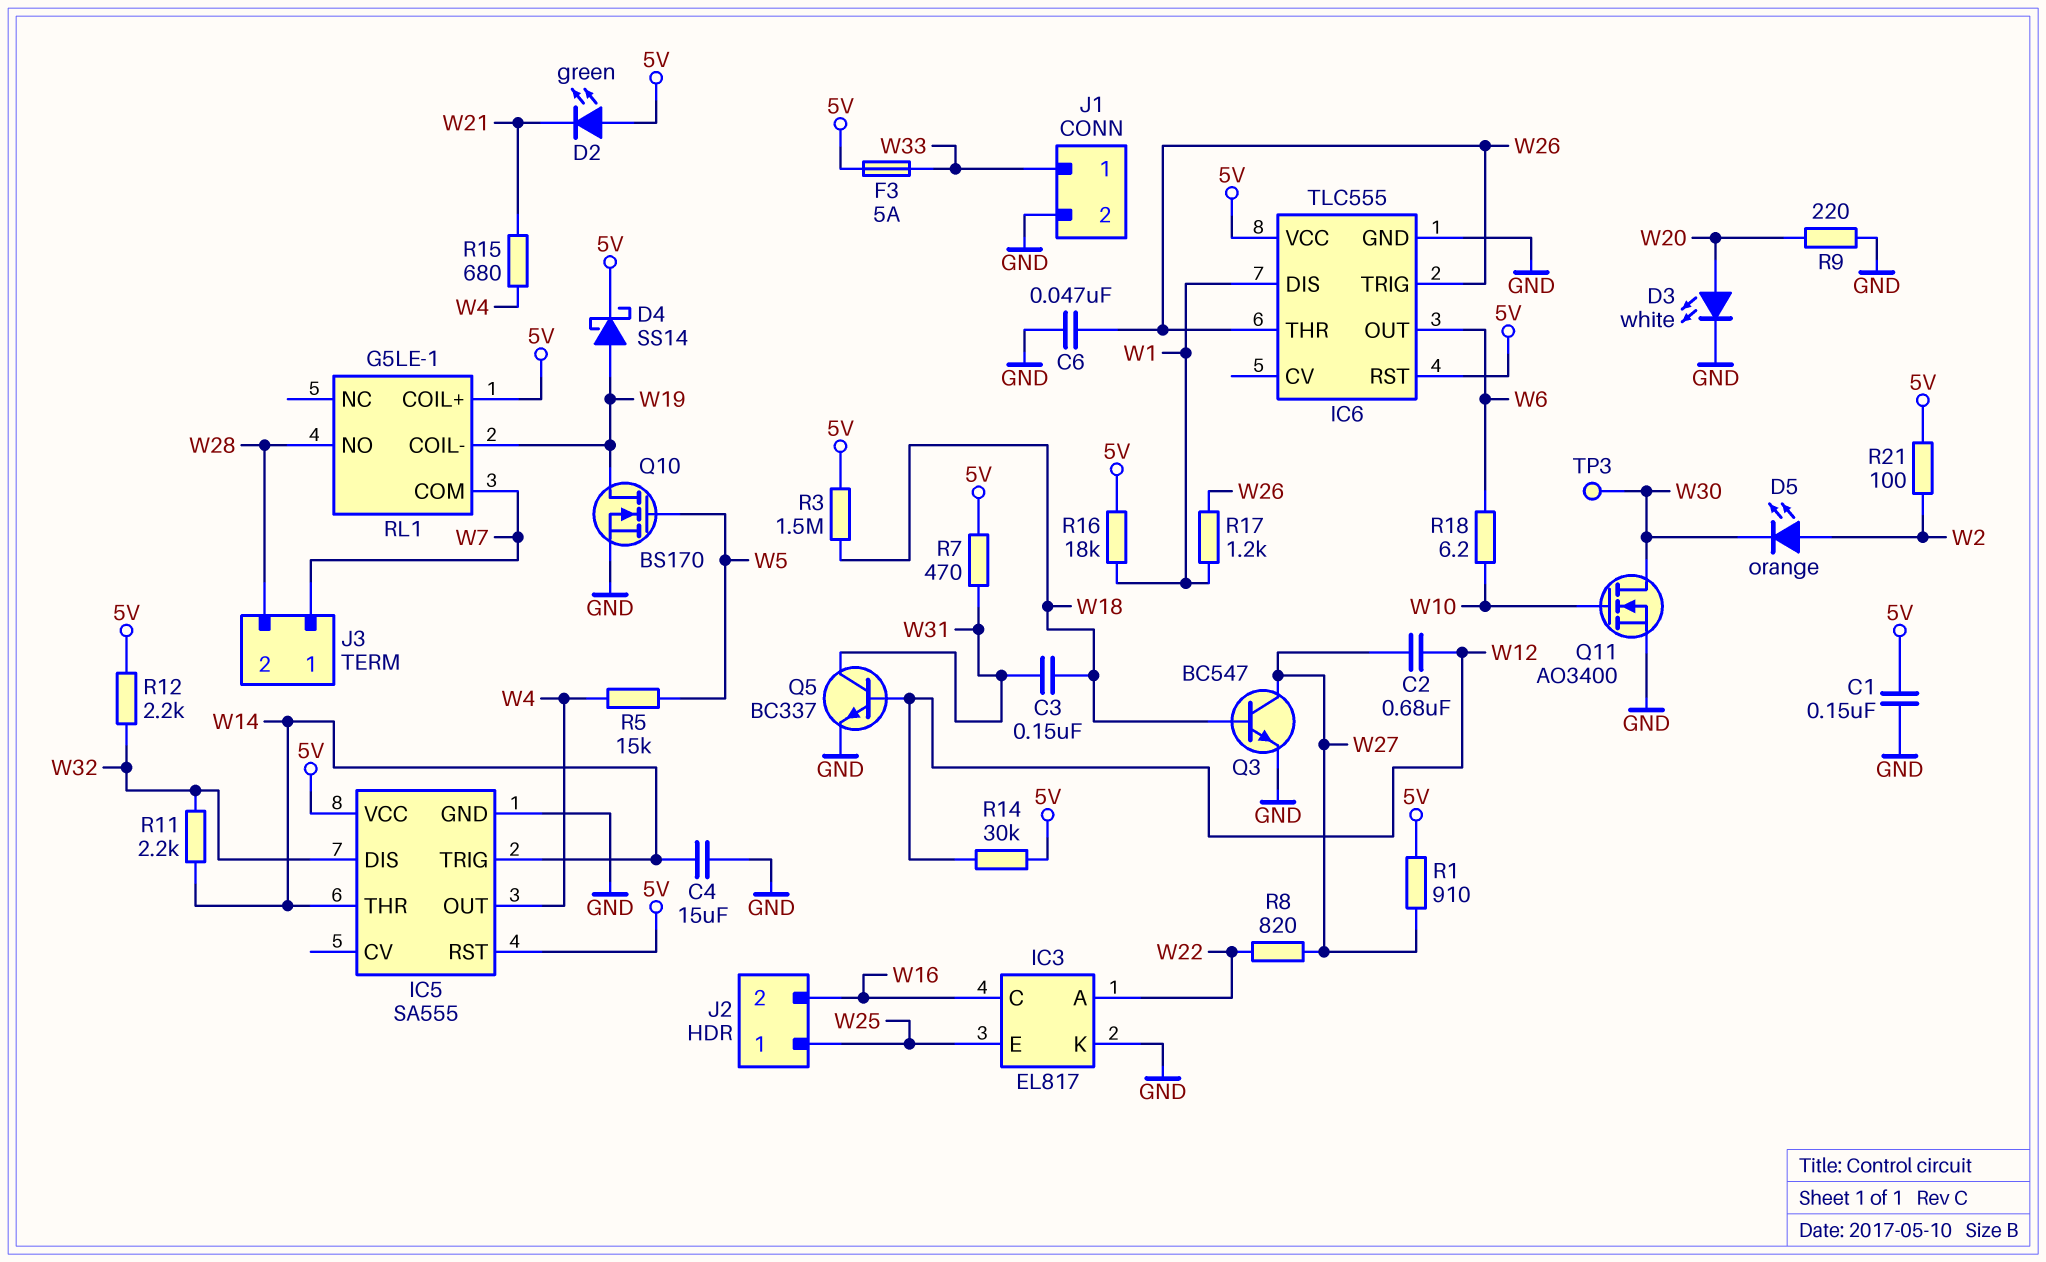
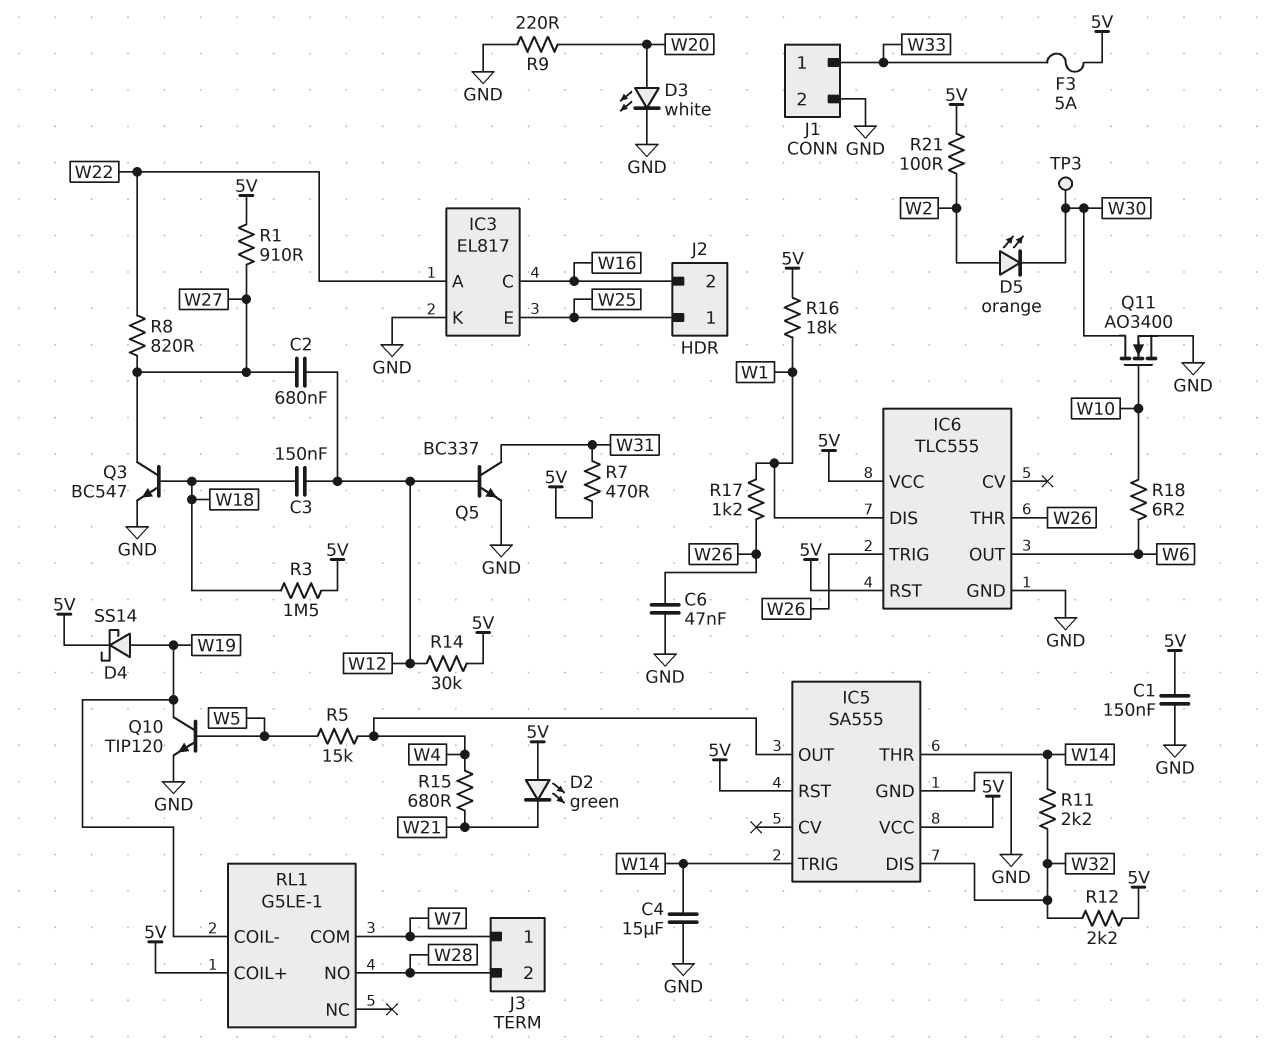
C3: 150nF (W18, W31) -> 150nF (W12, W18)
Q10: NMOS BS170 (G W5, D W19, S GND) -> NPN TIP120 (B W5, C W19, E GND)

